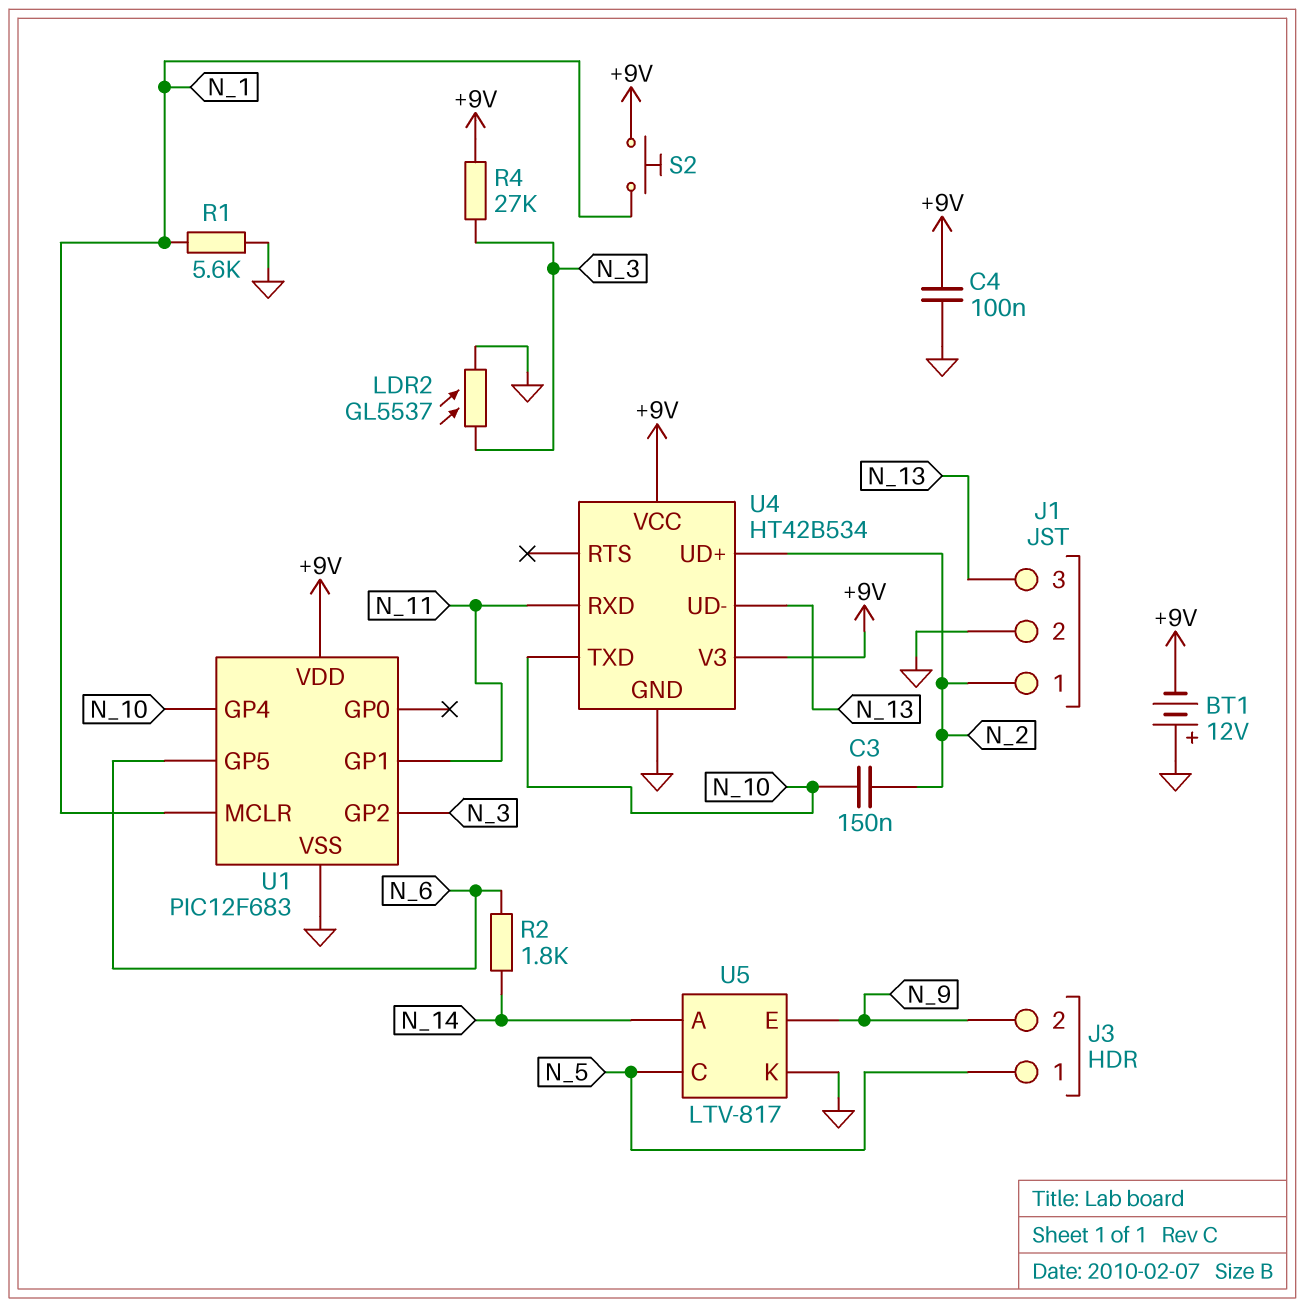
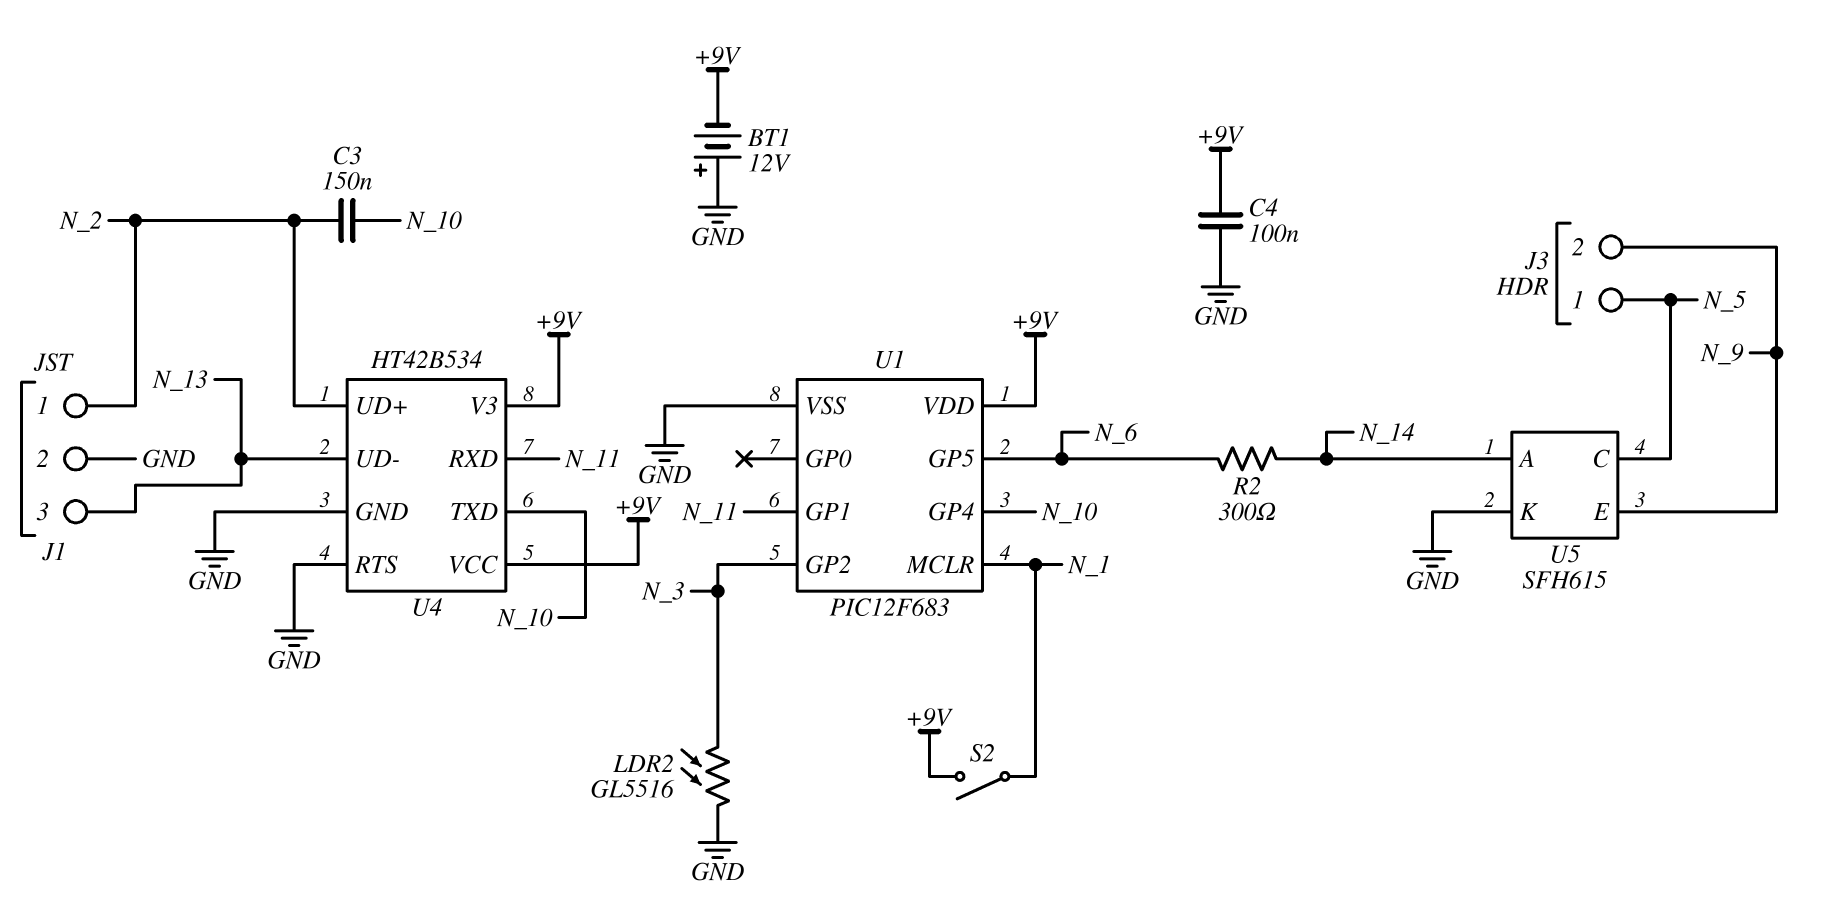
LDR2: GL5537 (GND, N_3) -> GL5516 (GND, N_3)
R1: 5.6k (GND, N_1) -> none
R2: 1.8k (N_6, N_14) -> 300 (N_6, N_14)
R4: 27k (+9V, N_3) -> none
S2: button (+9V, N_1) -> switch (+9V, N_1)
U4 pin RTS: none -> GND
U5: LTV-817 -> SFH615

